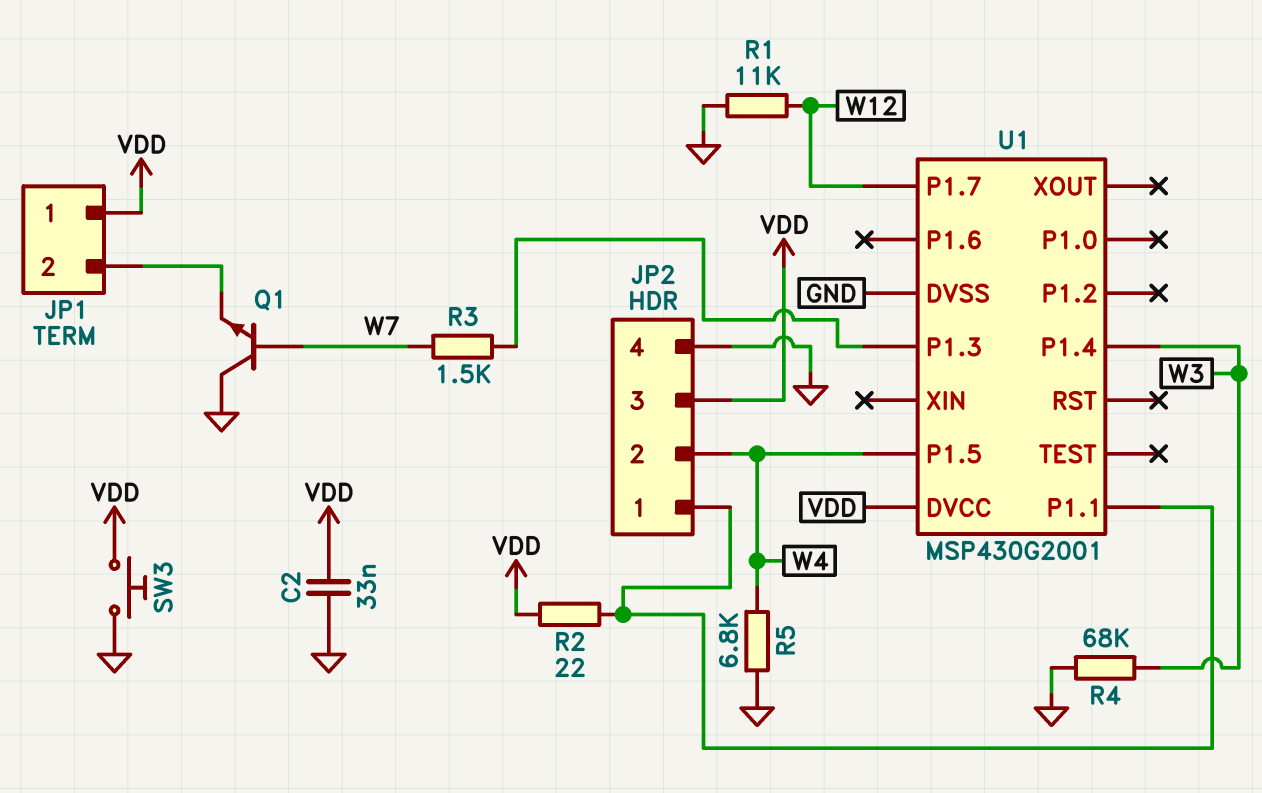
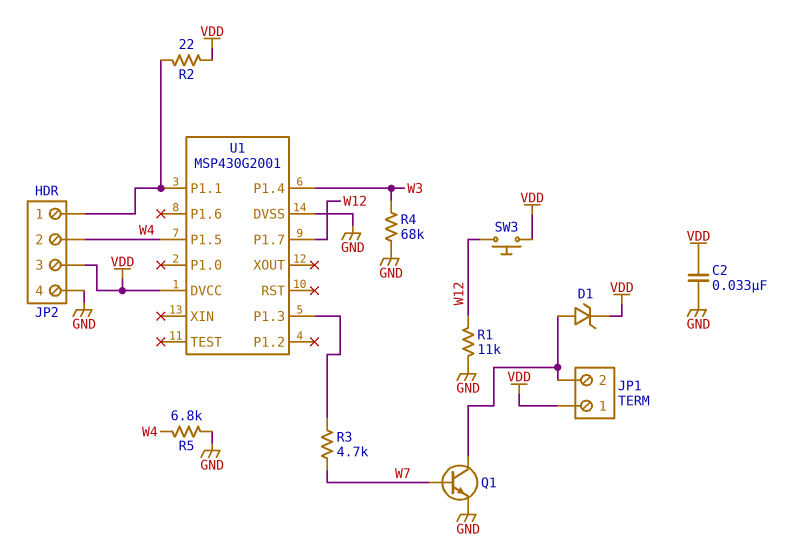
D1: none -> zener (A JP1/2, K VDD)
Q1: NPN (B W7, C GND, E JP1/2) -> NPN (B W7, C JP1/2, E GND)
R3: 1.5k (U1/P1.3, W7) -> 4.7k (U1/P1.3, W7)
SW3: button (GND, VDD) -> button (VDD, W12)

